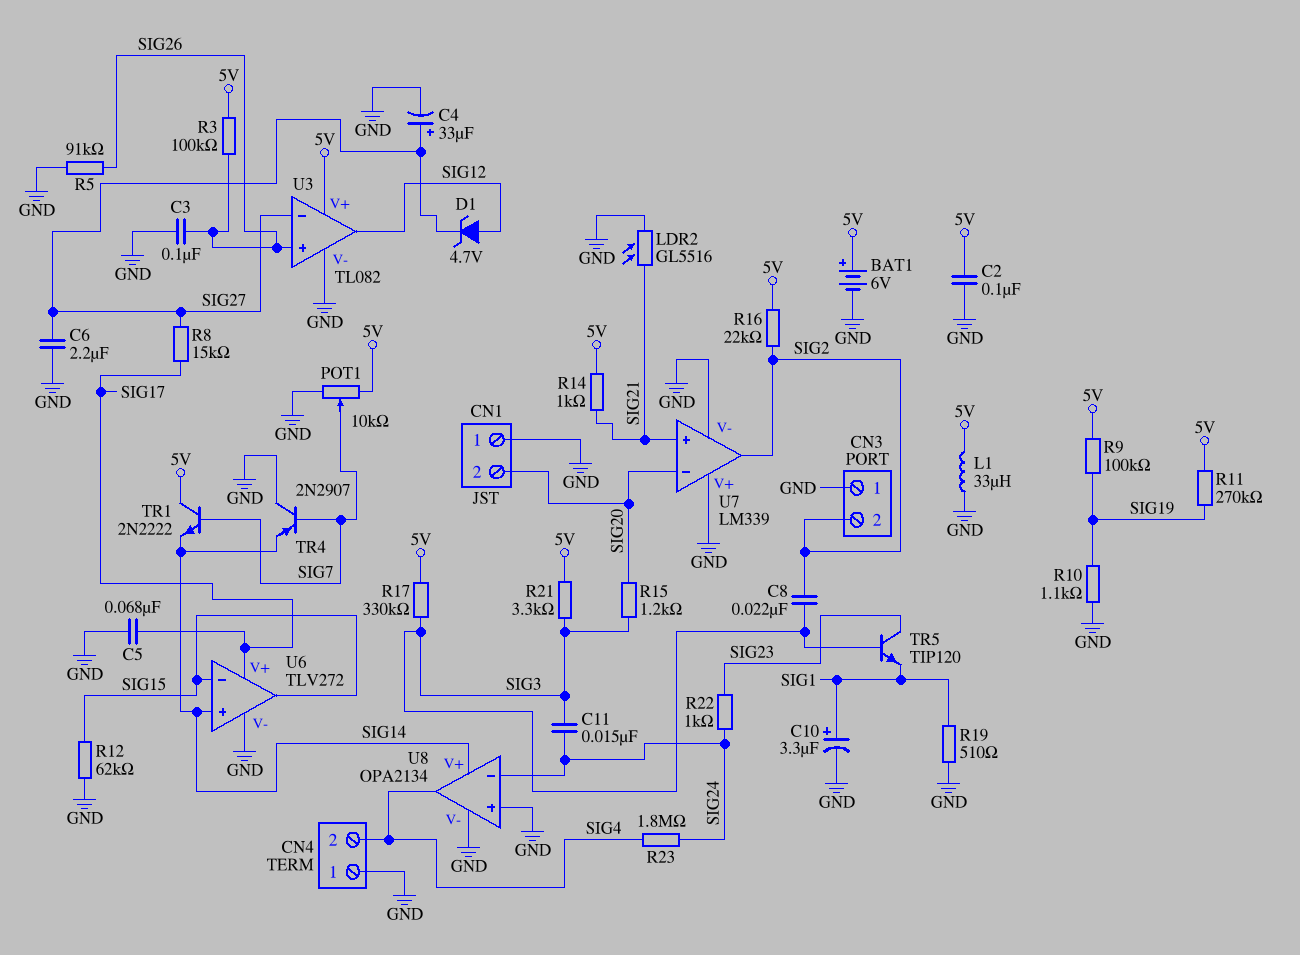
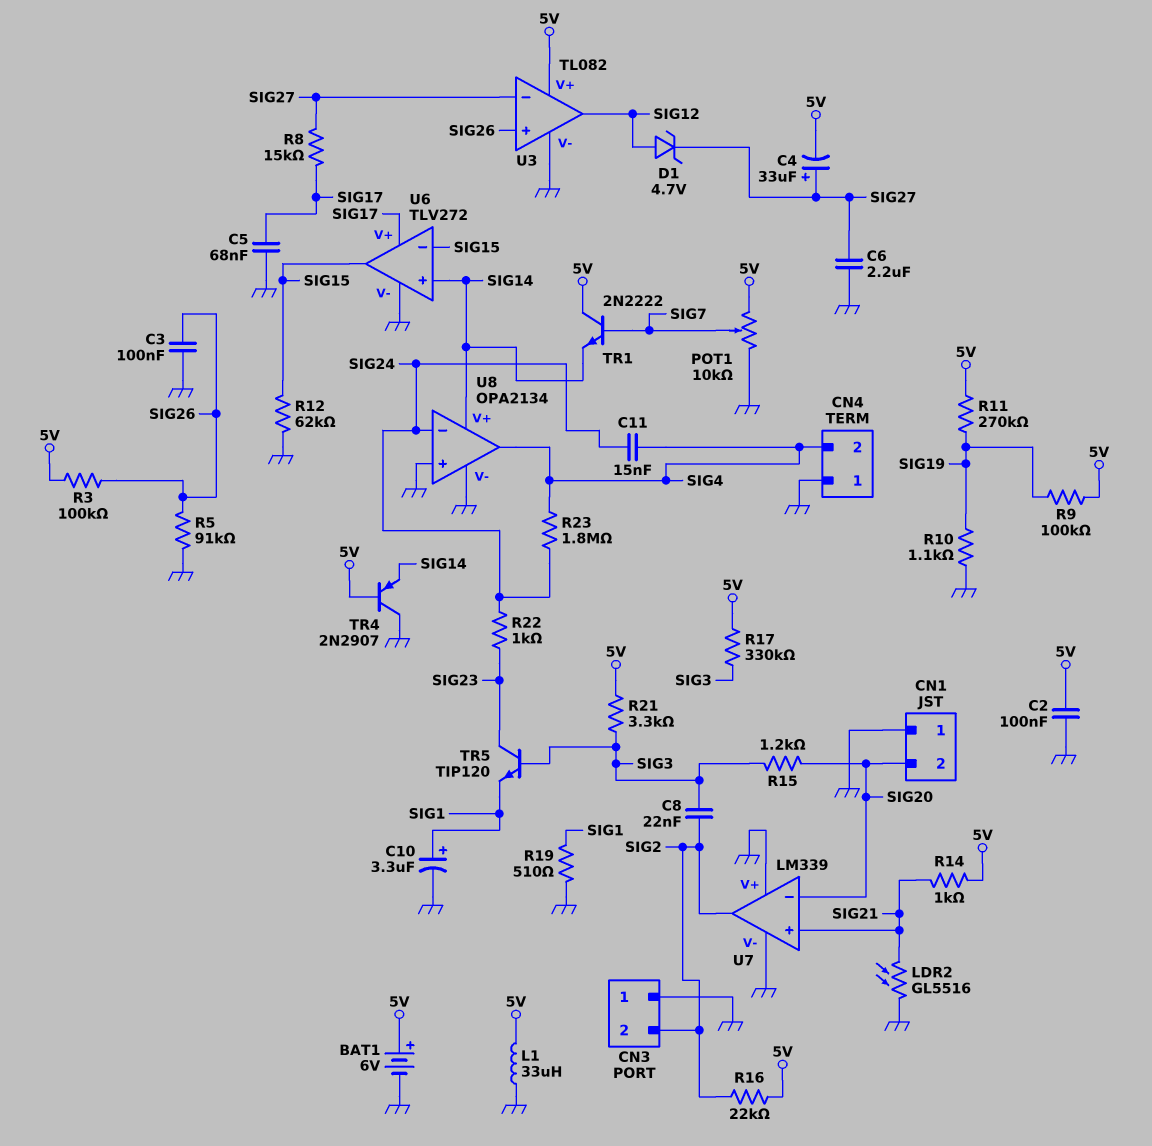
C4: 33uF (plus SIG27, minus GND) -> 33uF (plus SIG27, minus 5V)
C11: 15nF (SIG3, SIG24) -> 15nF (SIG4, SIG24)
TR4: PNP 2N2907 (B SIG7, C GND, E SIG14) -> PNP 2N2907 (B 5V, C GND, E SIG14)

